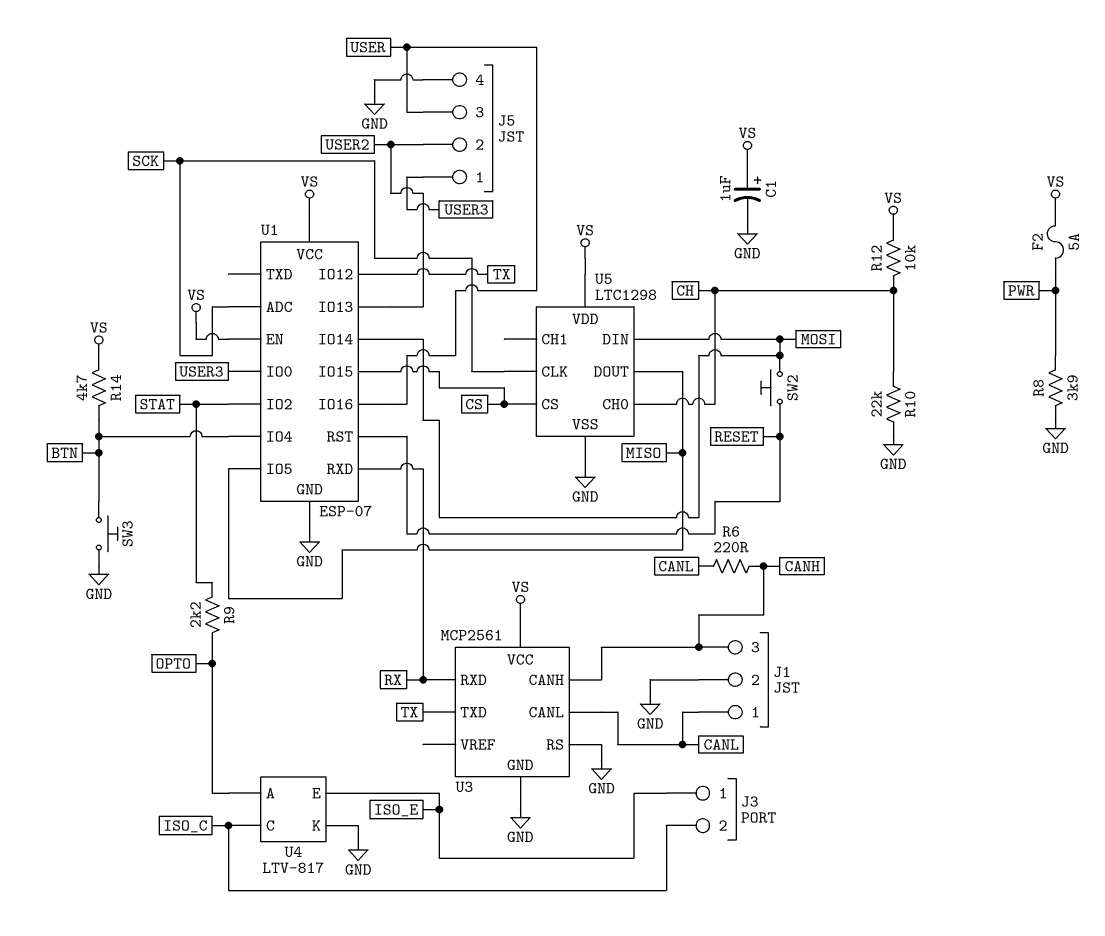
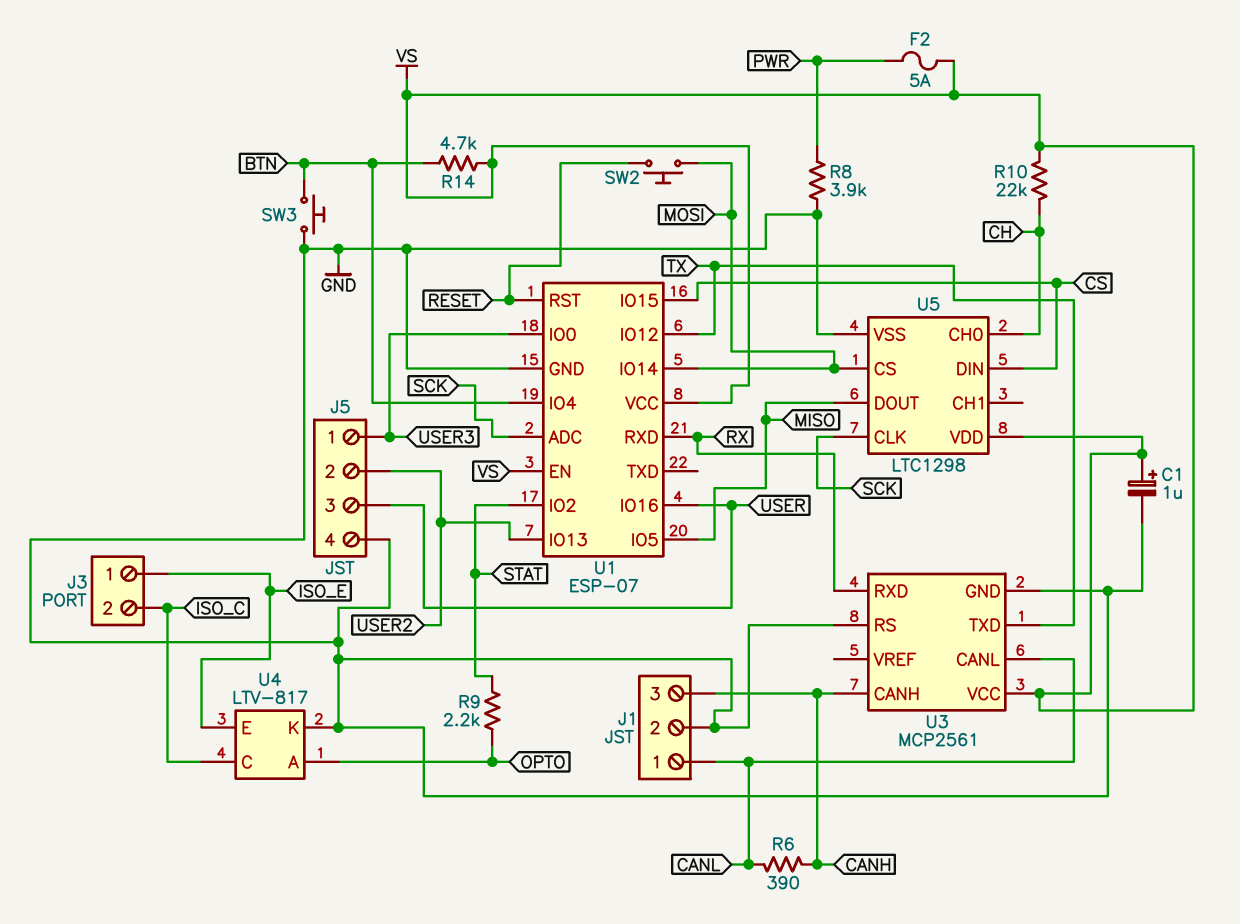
R6: 220 (CANH, CANL) -> 390 (CANH, CANL)
R10: 22k (CH, GND) -> 22k (CH, VS)
R12: 10k (CH, VS) -> none
U5 pin CS: CS -> MOSI
U5 pin DIN: MOSI -> CS

